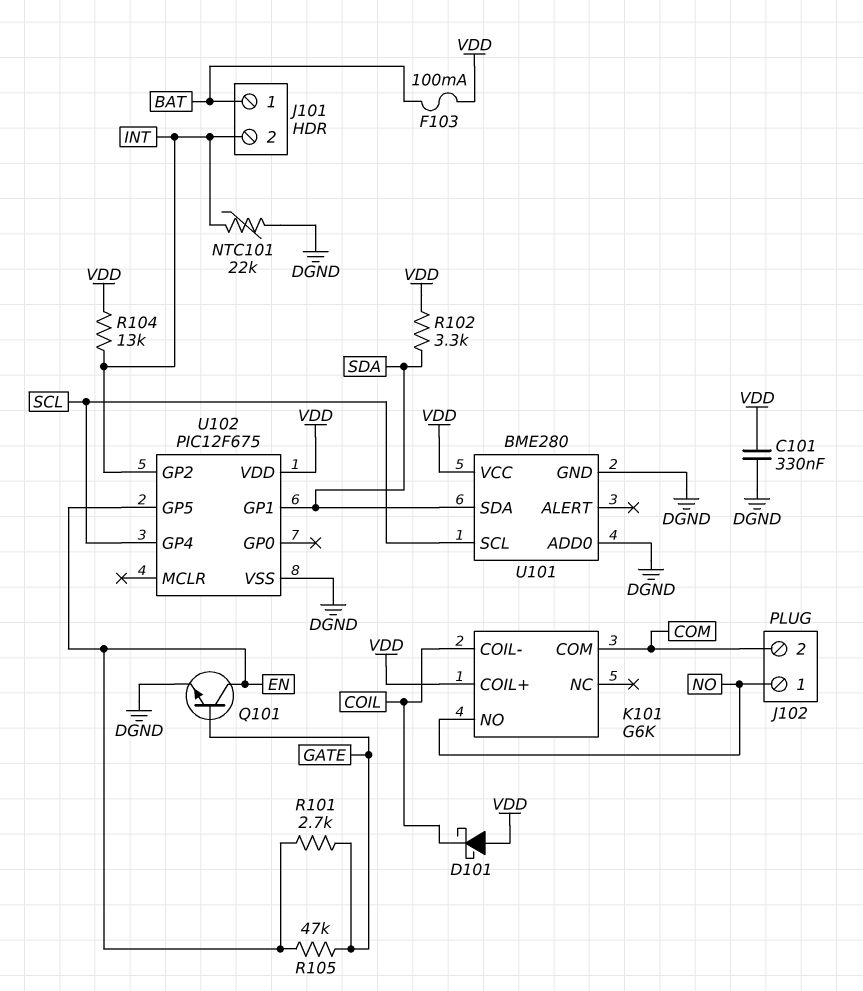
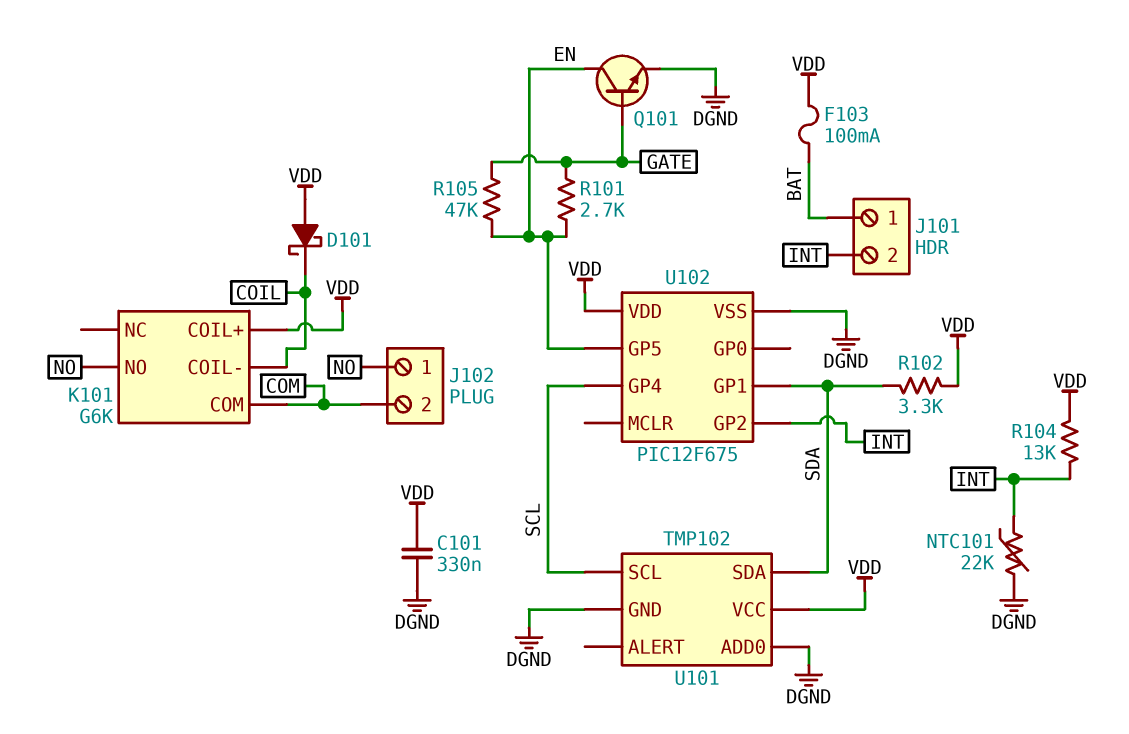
U101: BME280 -> TMP102

